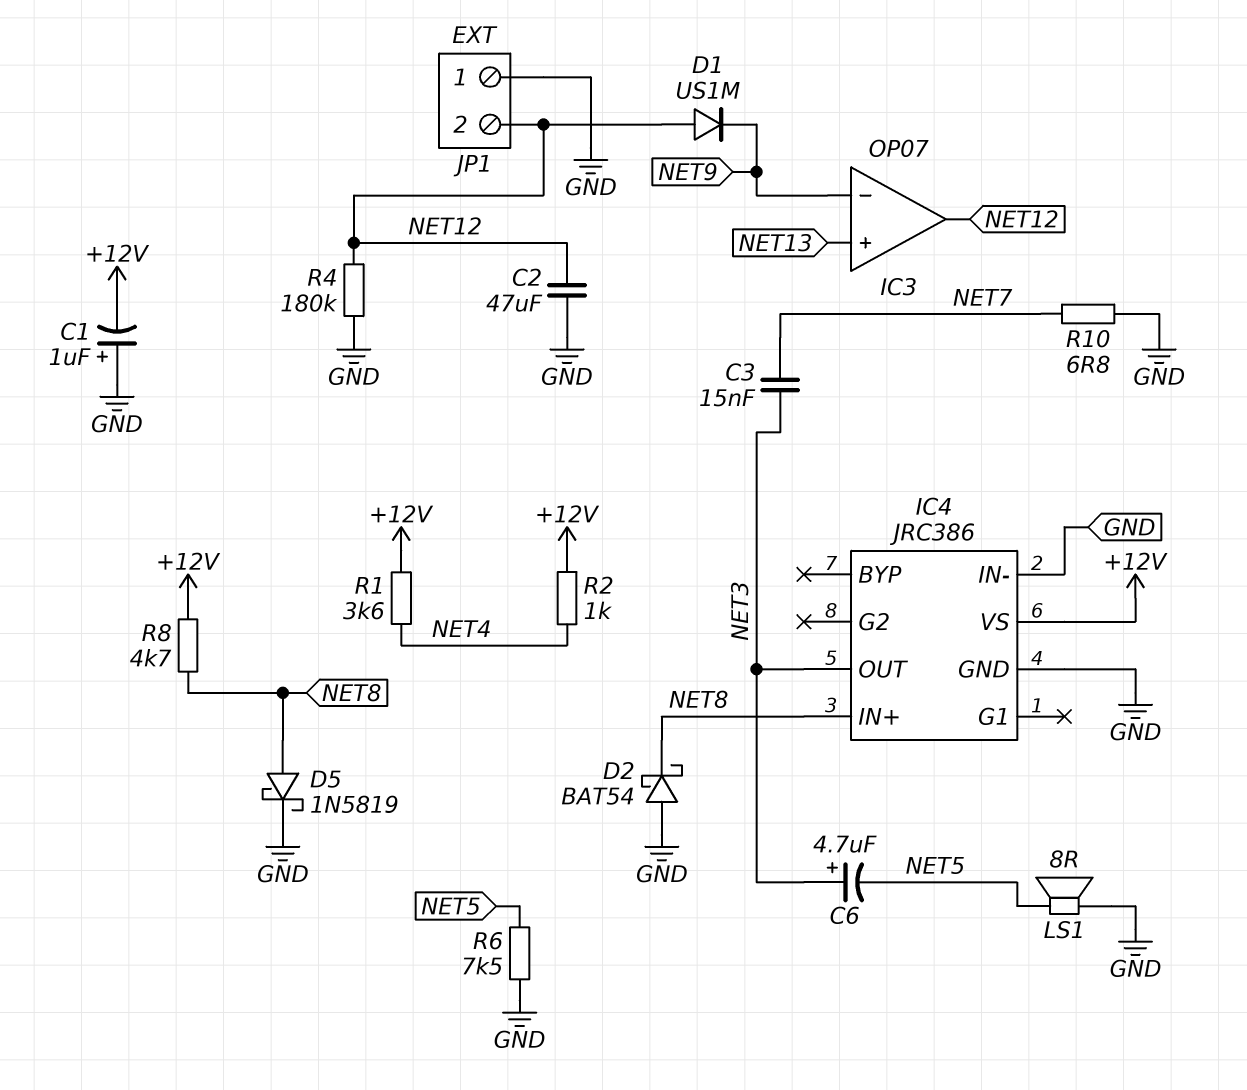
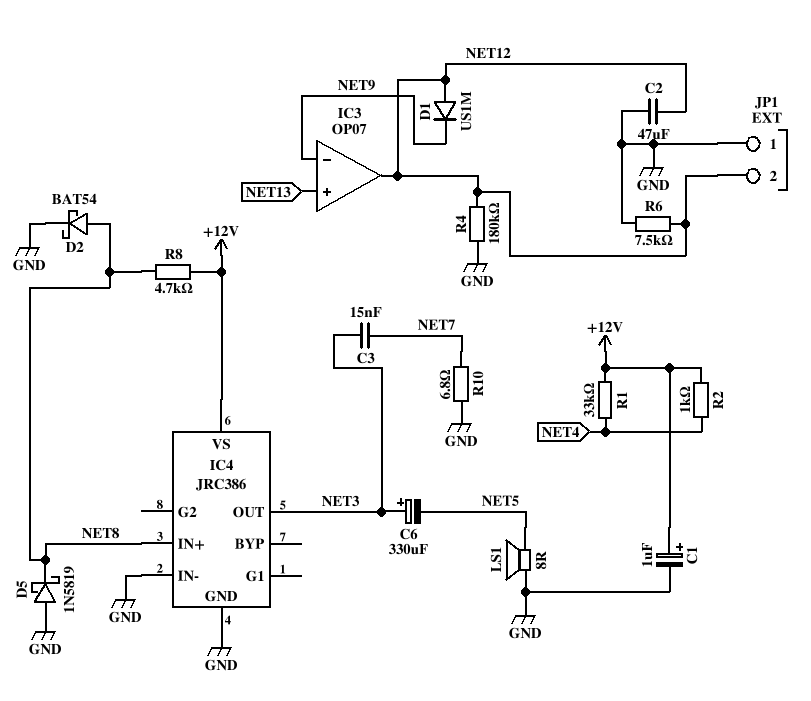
C1: 1uF (plus GND, minus +12V) -> 1uF (plus +12V, minus GND)
C6: 4.7uF (plus NET3, minus NET5) -> 330uF (plus NET3, minus NET5)
D2: schottky BAT54 (A GND, K NET8) -> schottky BAT54 (A NET8, K GND)
D5: schottky 1N5819 (A NET8, K GND) -> schottky 1N5819 (A GND, K NET8)
R1: 3.6k (+12V, NET4) -> 33k (+12V, NET4)
R6: 7.5k (GND, NET5) -> 7.5k (GND, NET12)

